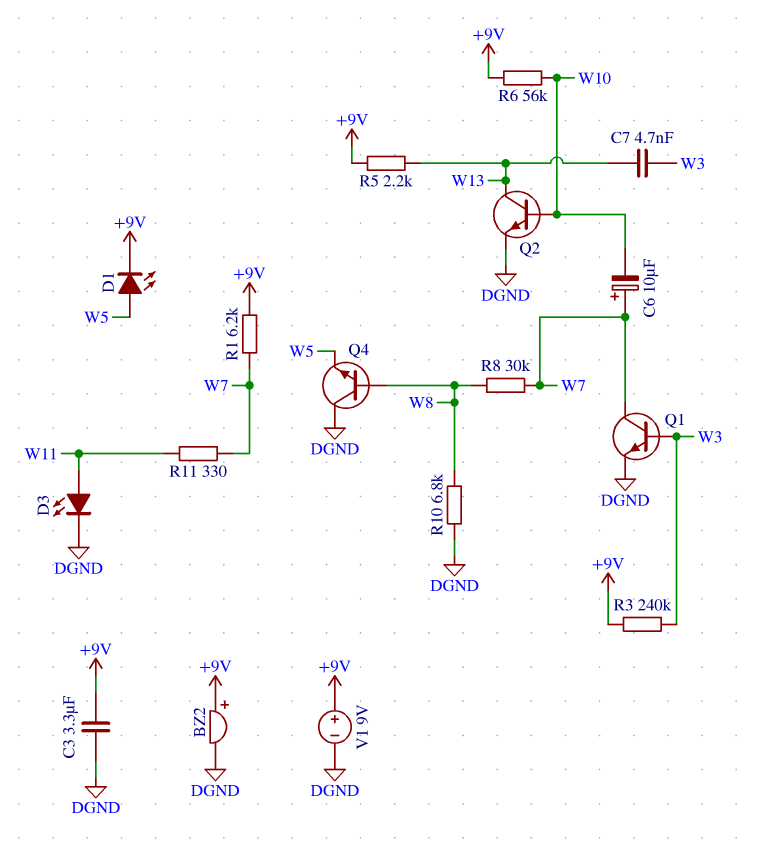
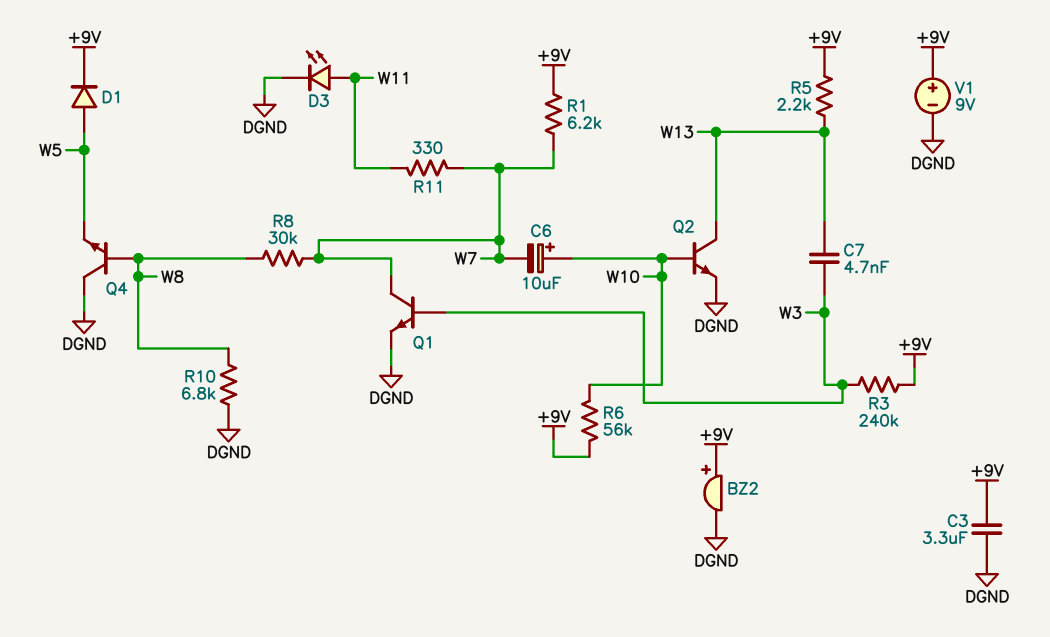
C6: 10uF (plus W7, minus W10) -> 10uF (plus W10, minus W7)
D1: LED (A W5, K +9V) -> diode (A W5, K +9V)

